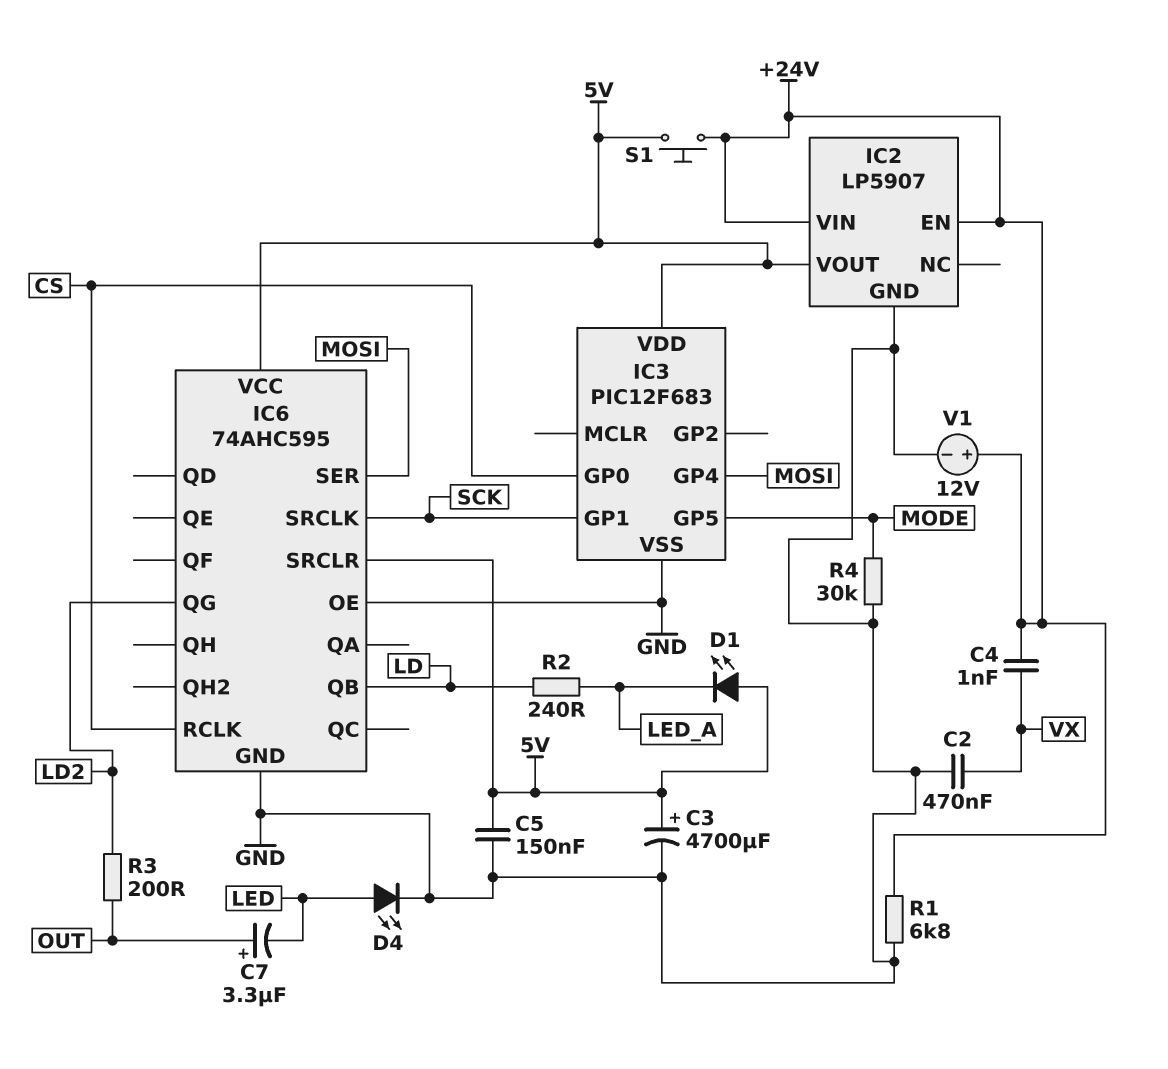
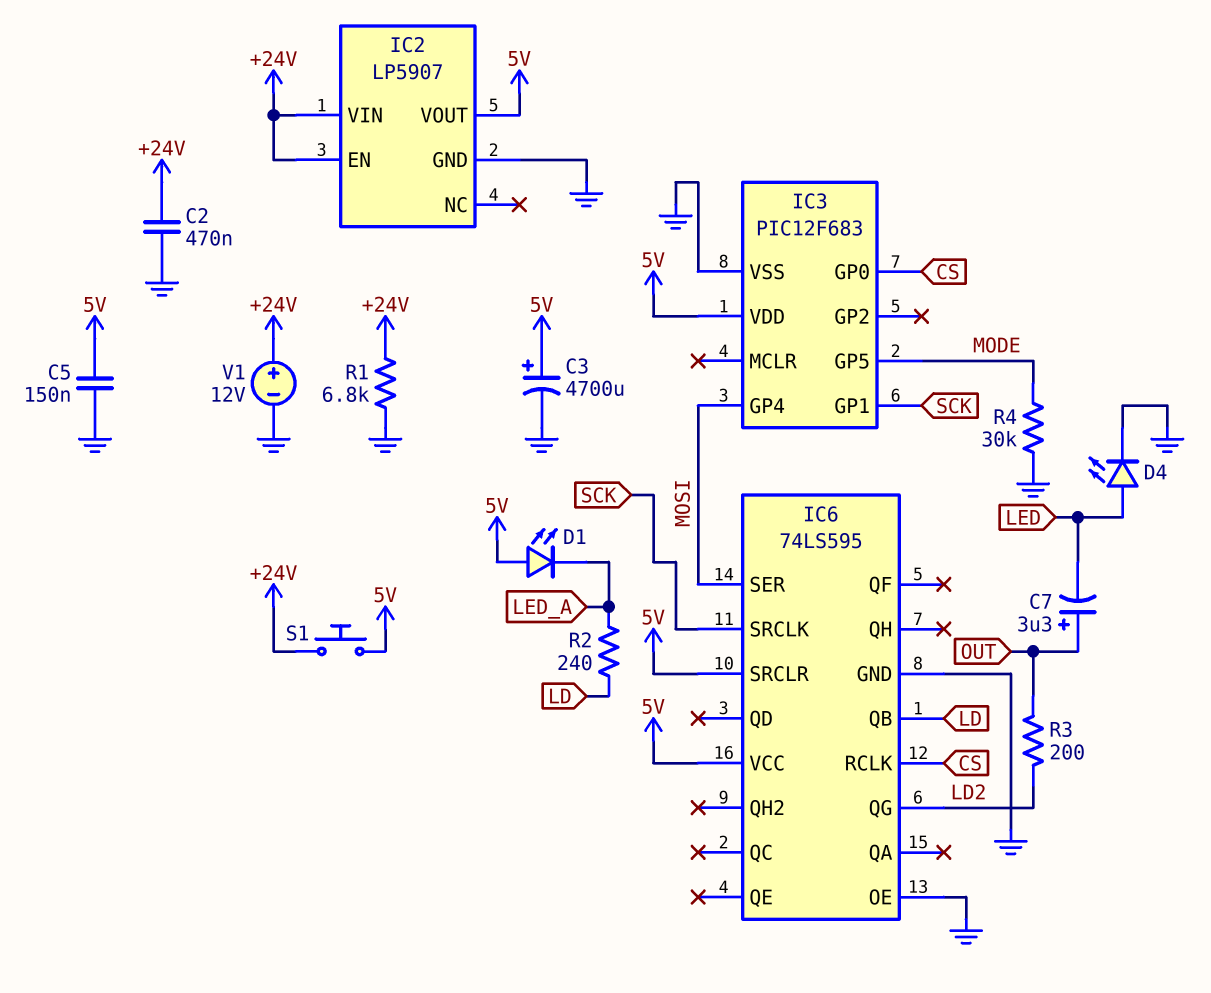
C2: 470nF (GND, VX) -> 470nF (+24V, GND)
C4: 1nF (+24V, VX) -> none
IC6: 74AHC595 -> 74LS595

